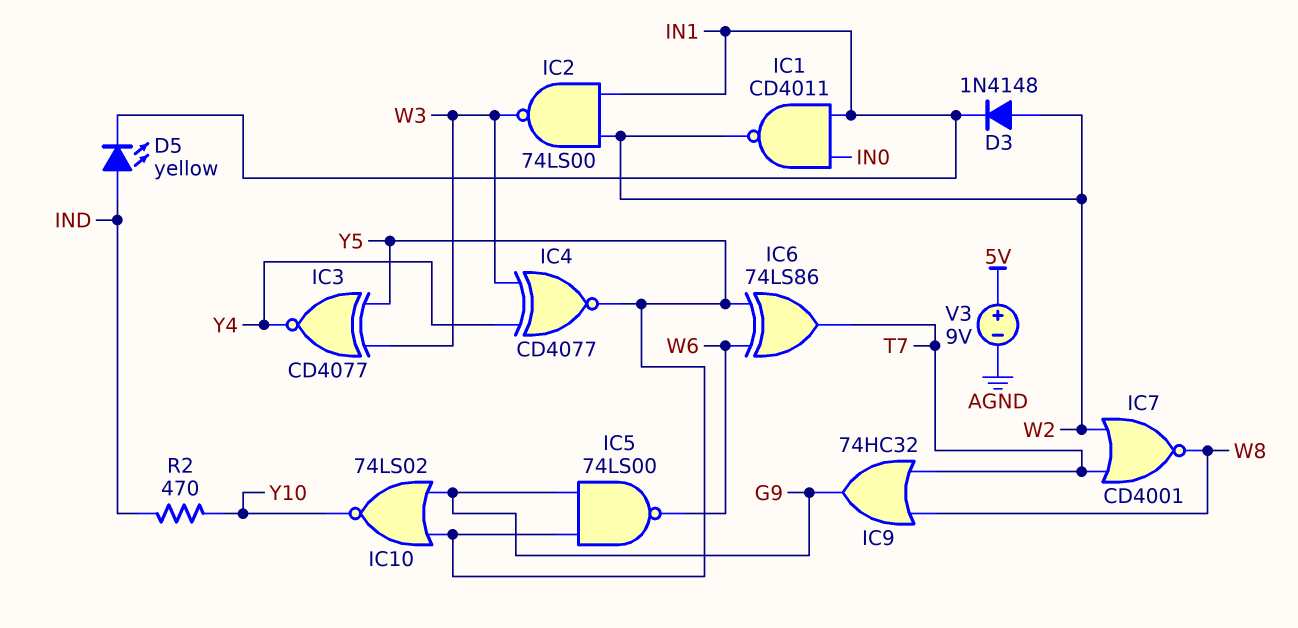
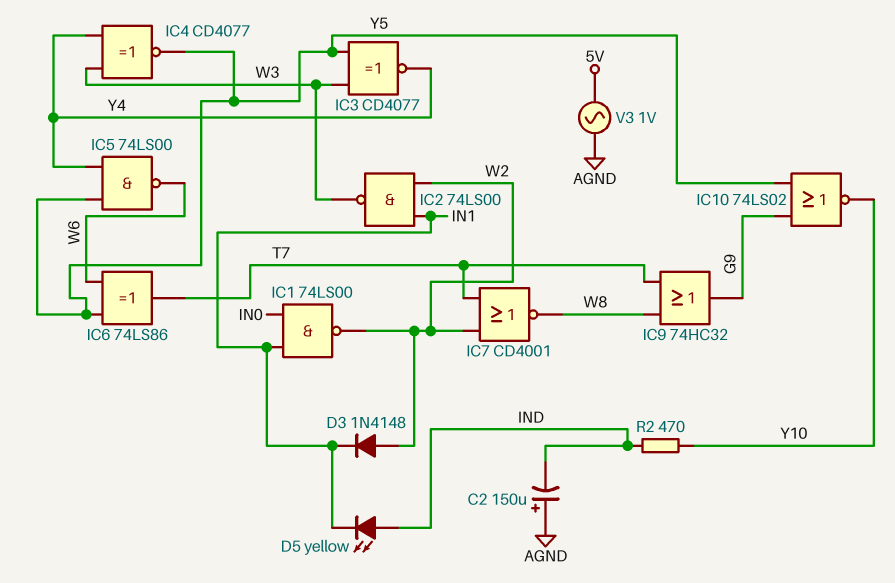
C2: none -> 150uF (plus AGND, minus IND)
IC1: NAND CD4011 (in IN0, in IN1, out W2) -> NAND 74LS00 (in IN0, in IN1, out W2)
IC5: NAND 74LS00 (in G9, in Y5, out W6) -> NAND 74LS00 (in Y4, in Y5, out W6)
V3: 9V (plus 5V, minus AGND) -> AC 1V (5V, AGND)

